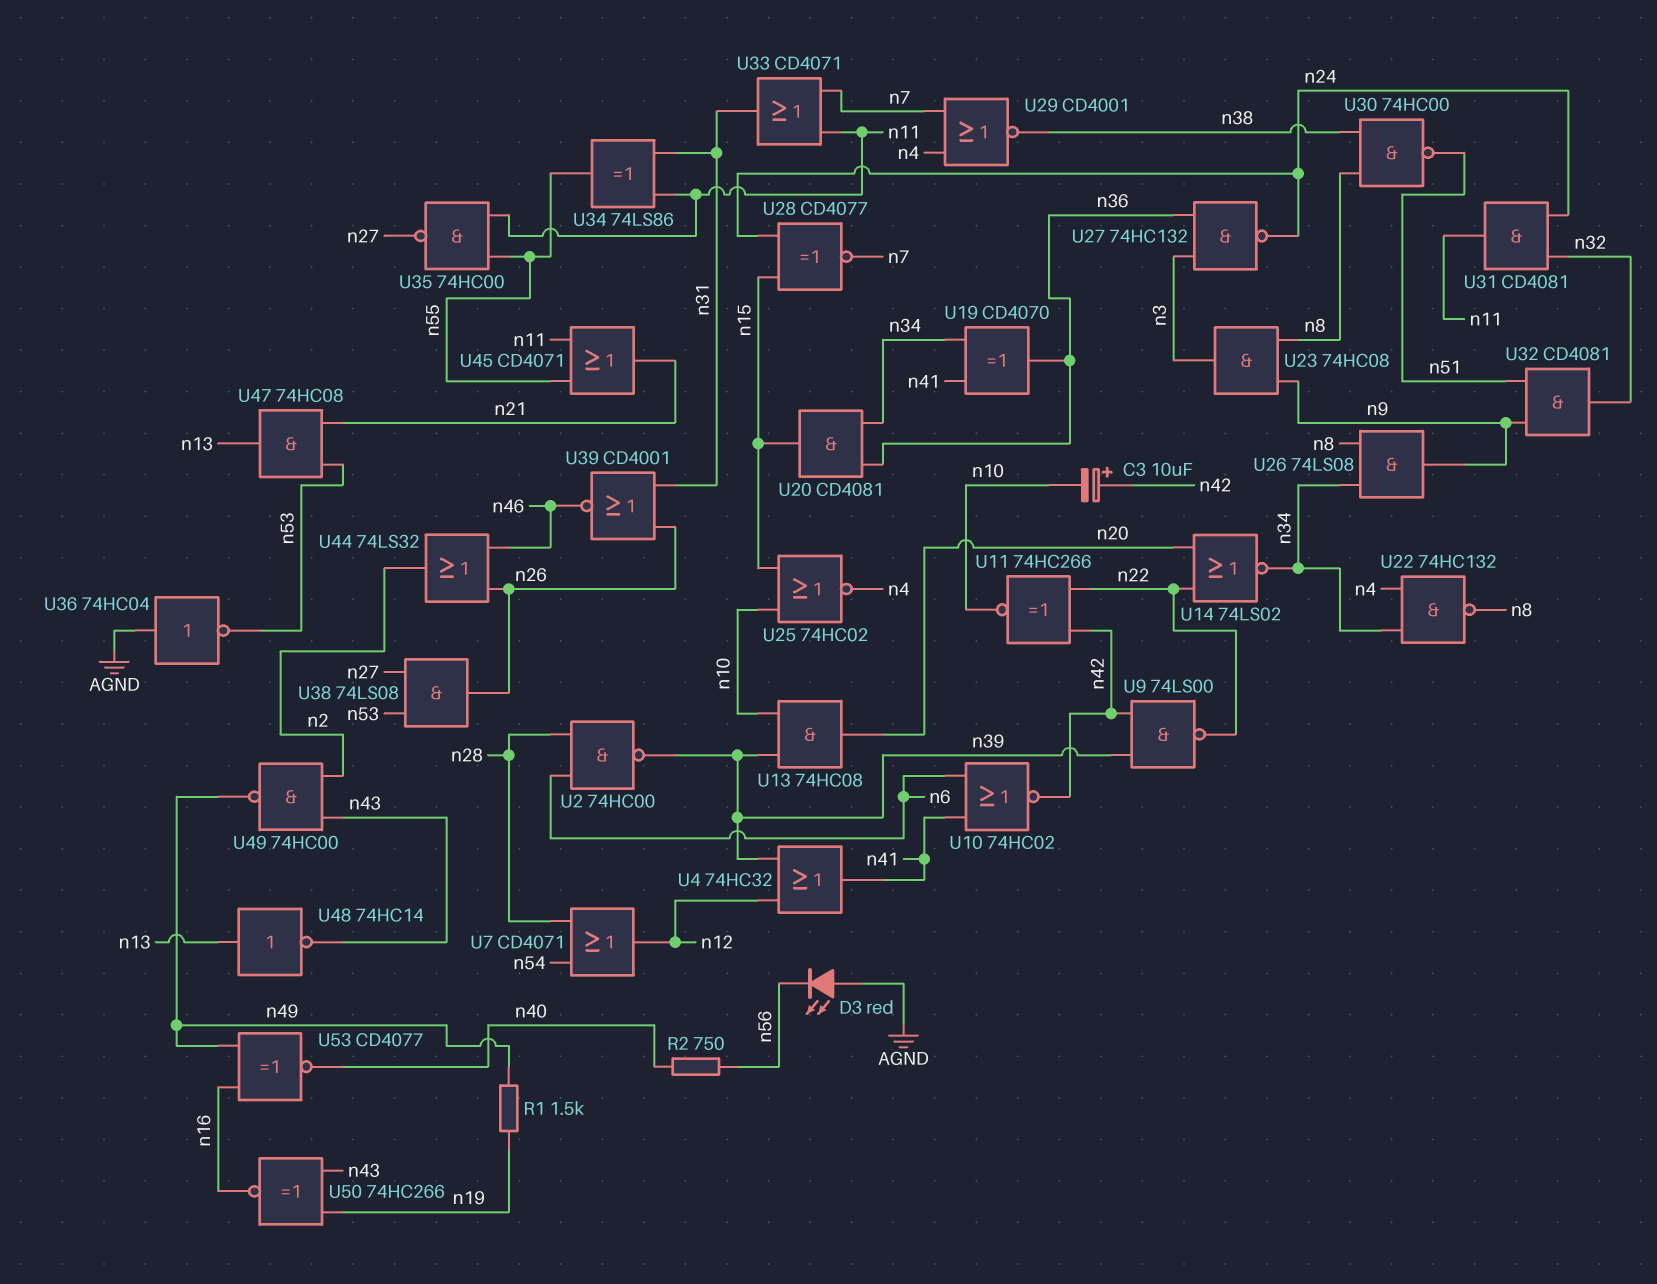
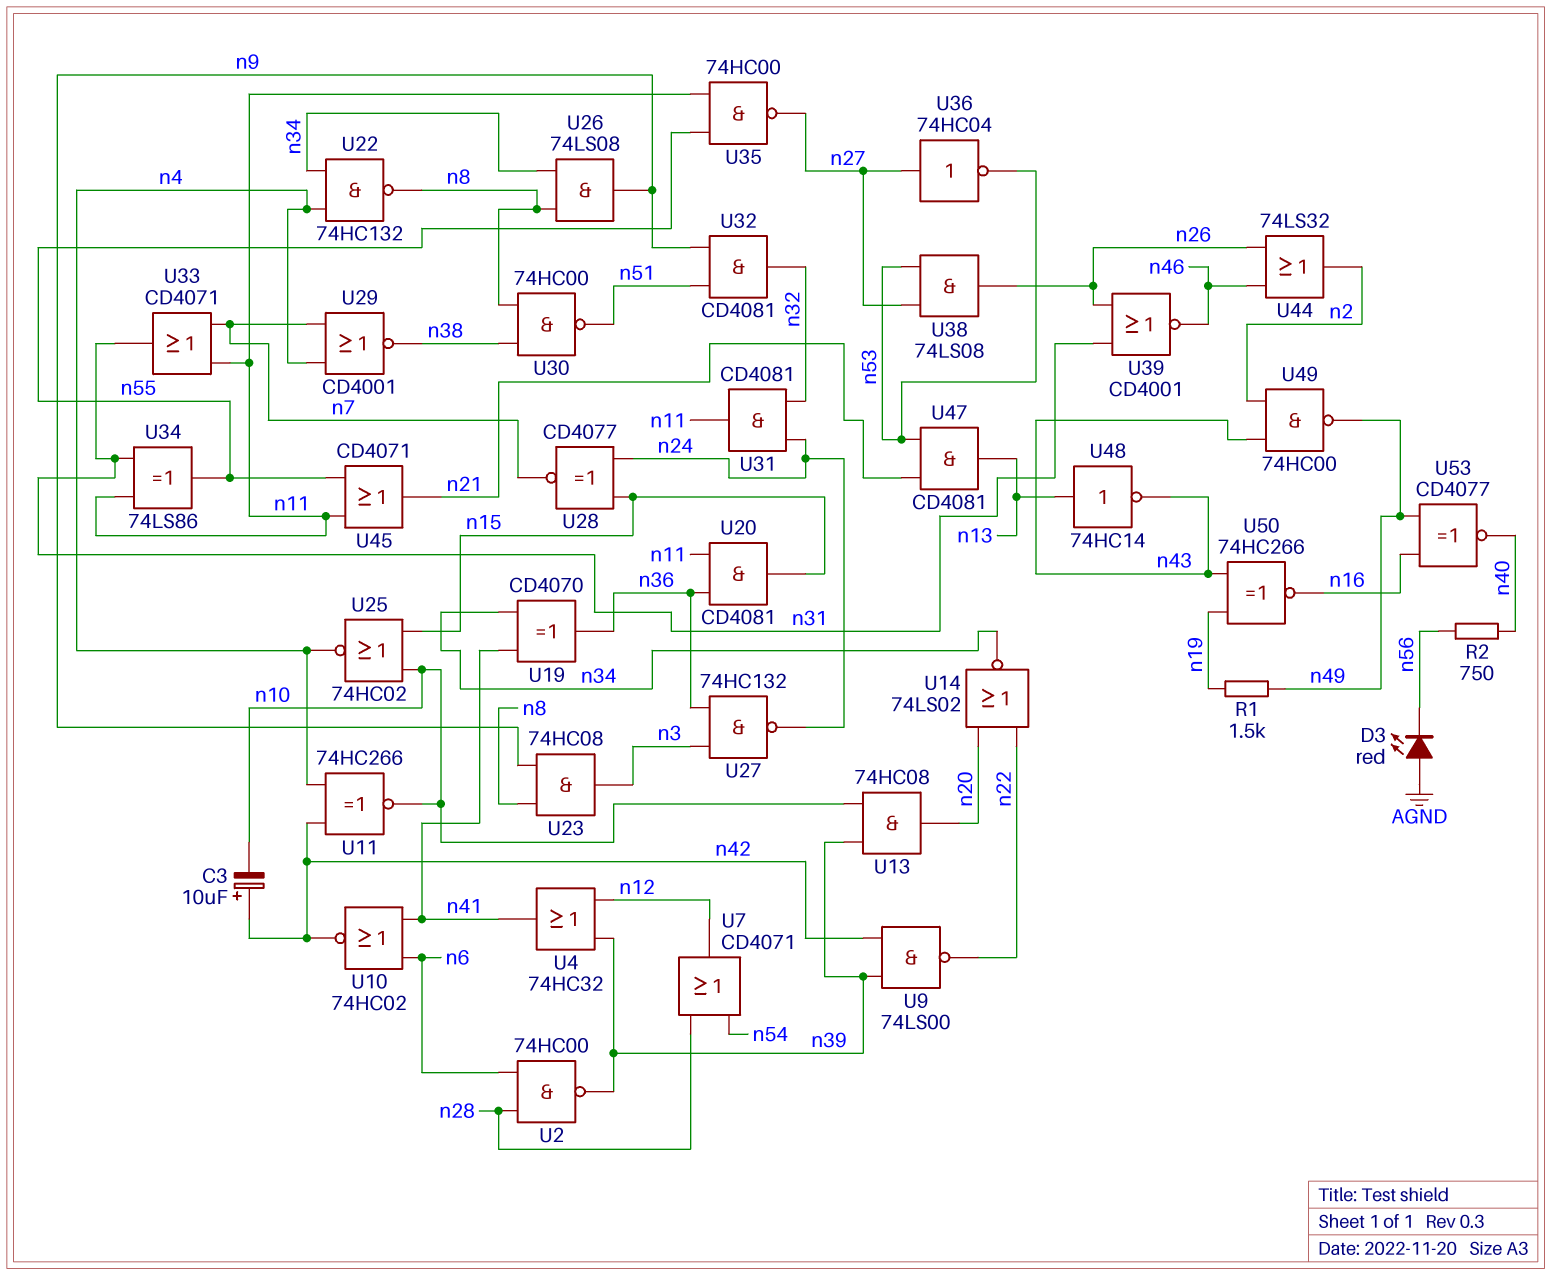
U11: XNOR 74HC266 (in n22, in n42, out n10) -> XNOR 74HC266 (in n4, in n42, out n10)
U20: AND CD4081 (in n34, in n36, out n15) -> AND CD4081 (in n11, in n36, out n15)
U36: NOT 74HC04 (in AGND, out n53) -> NOT 74HC04 (in n27, out n53)
U47: AND 74HC08 (in n21, in n53, out n13) -> AND CD4081 (in n21, in n53, out n13)

